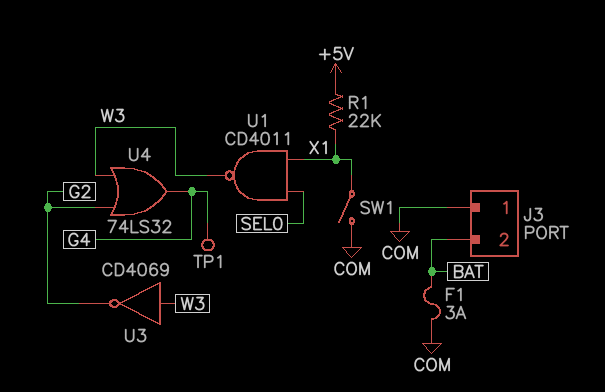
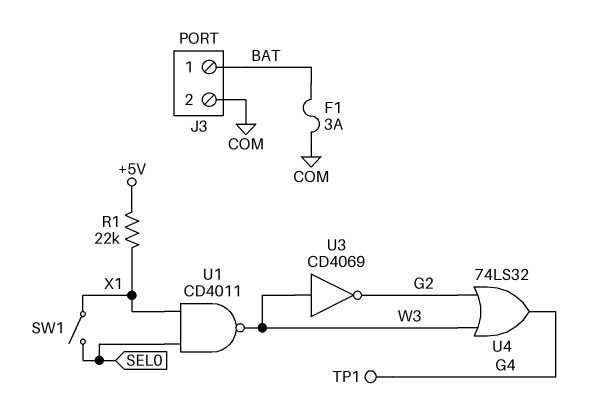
J3 pin 1: COM -> BAT
J3 pin 2: BAT -> COM
SW1: switch (COM, X1) -> switch (SEL0, X1)

